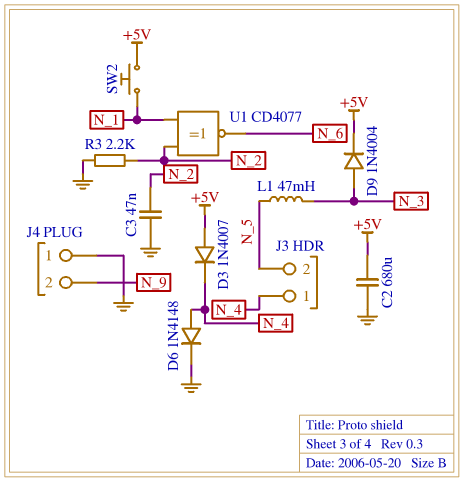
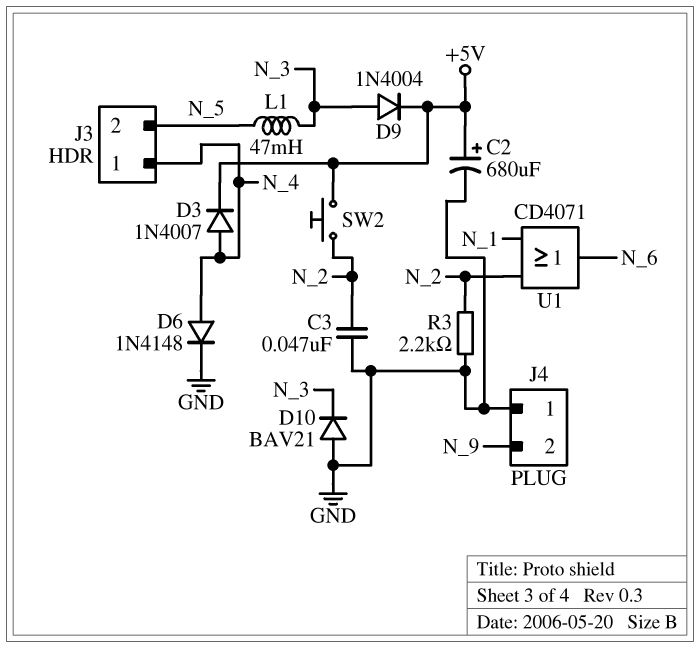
C2: 680uF (+5V, GND) -> 680uF (plus +5V, minus GND)
D3: diode 1N4007 (A +5V, K N_4) -> diode 1N4007 (A N_4, K +5V)
D10: none -> diode BAV21 (A GND, K N_3)
SW2: button (+5V, N_1) -> button (+5V, N_2)
U1: XNOR CD4077 (in N_1, in N_2, out N_6) -> OR CD4071 (in N_1, in N_2, out N_6)

